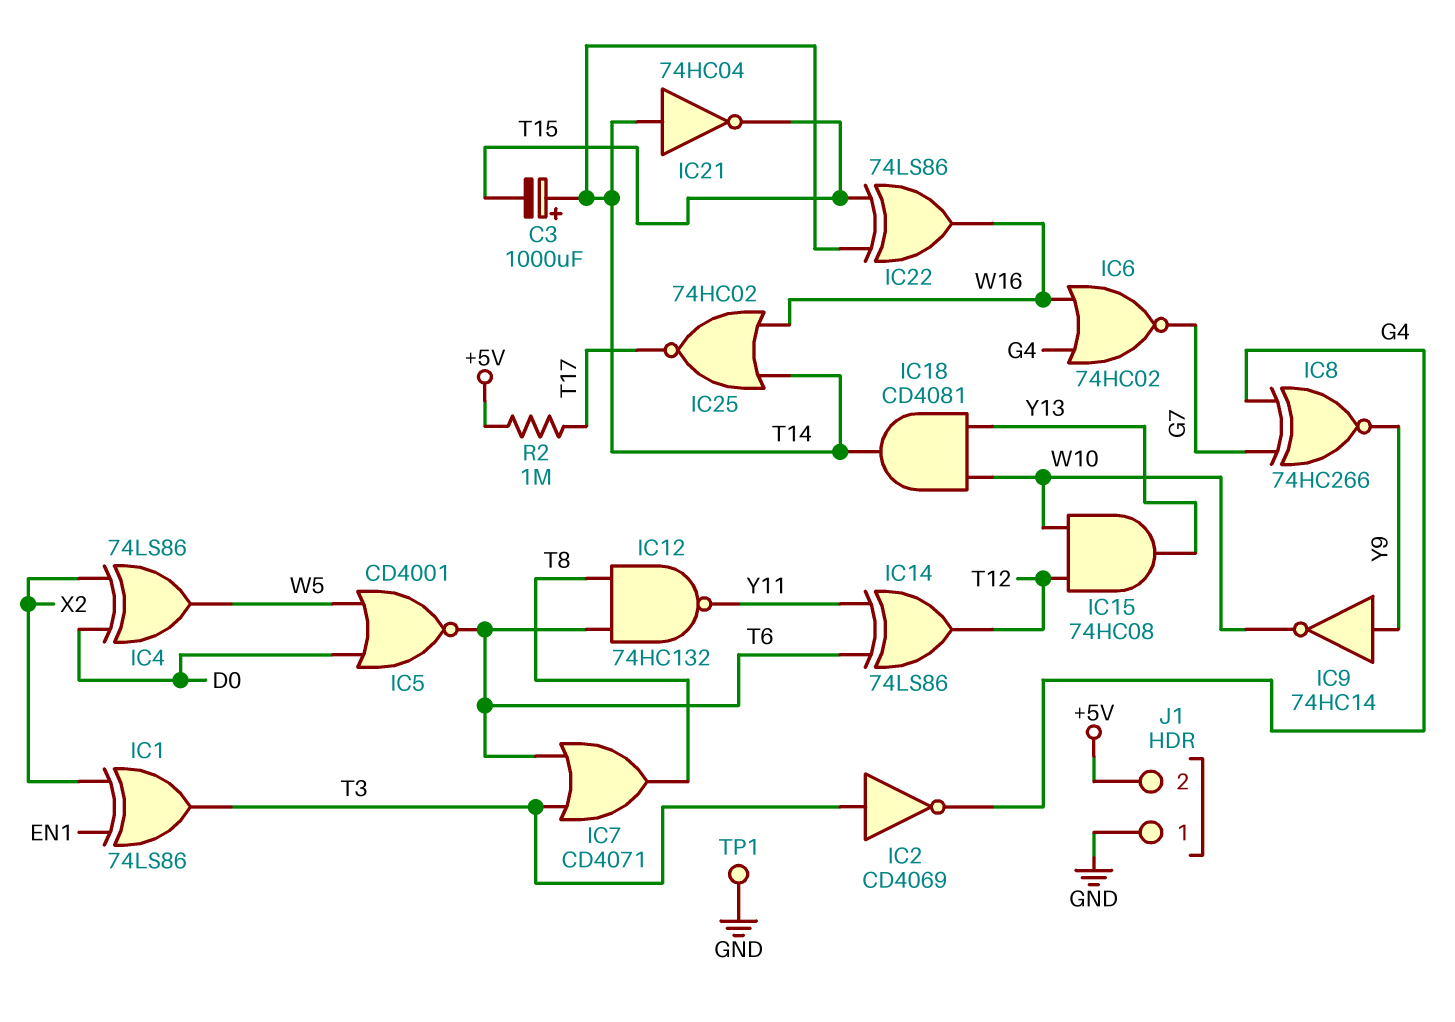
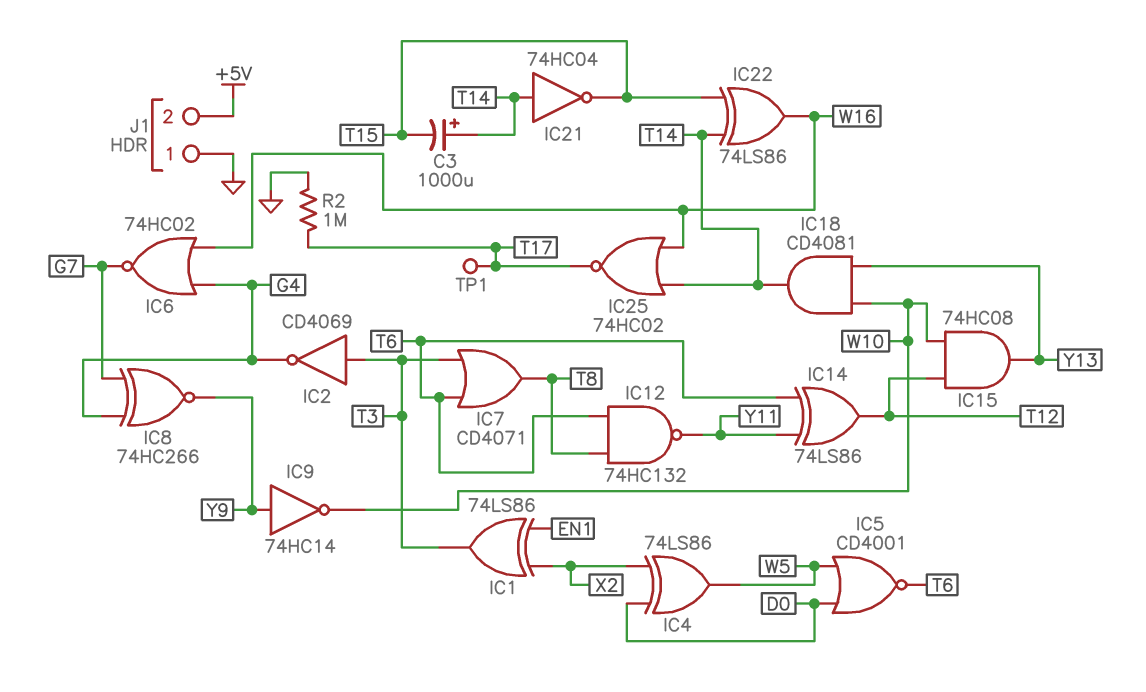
R2: 1M (+5V, T17) -> 1M (GND, T17)
TP1: test point (GND) -> test point (T17)

